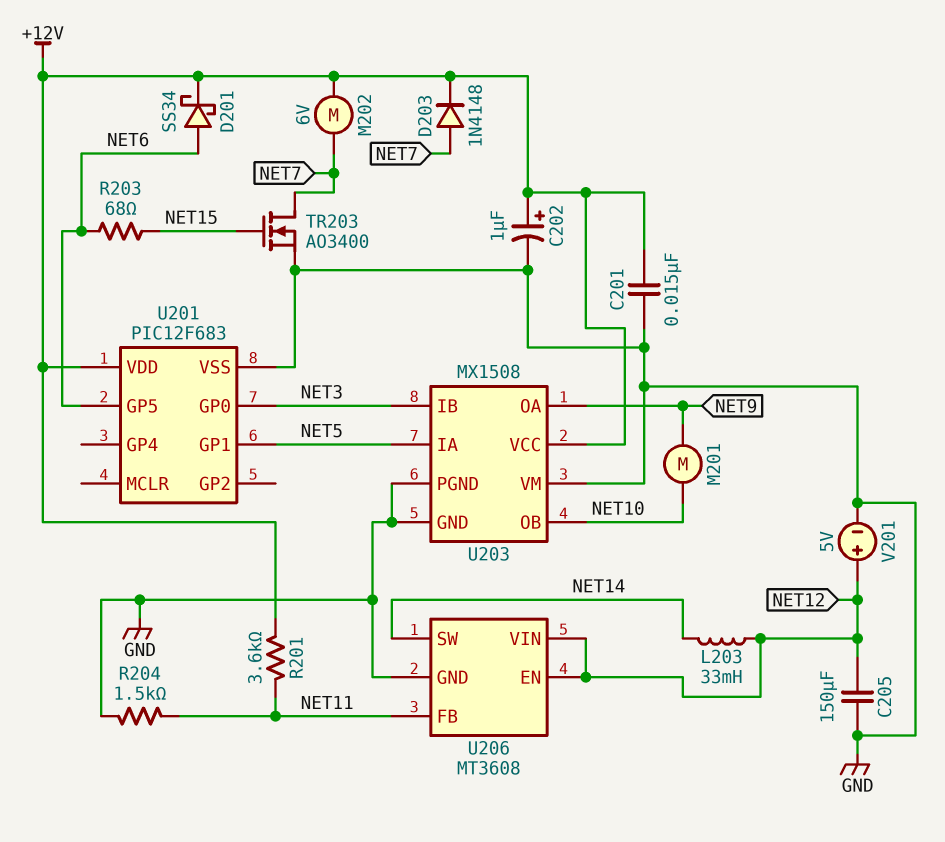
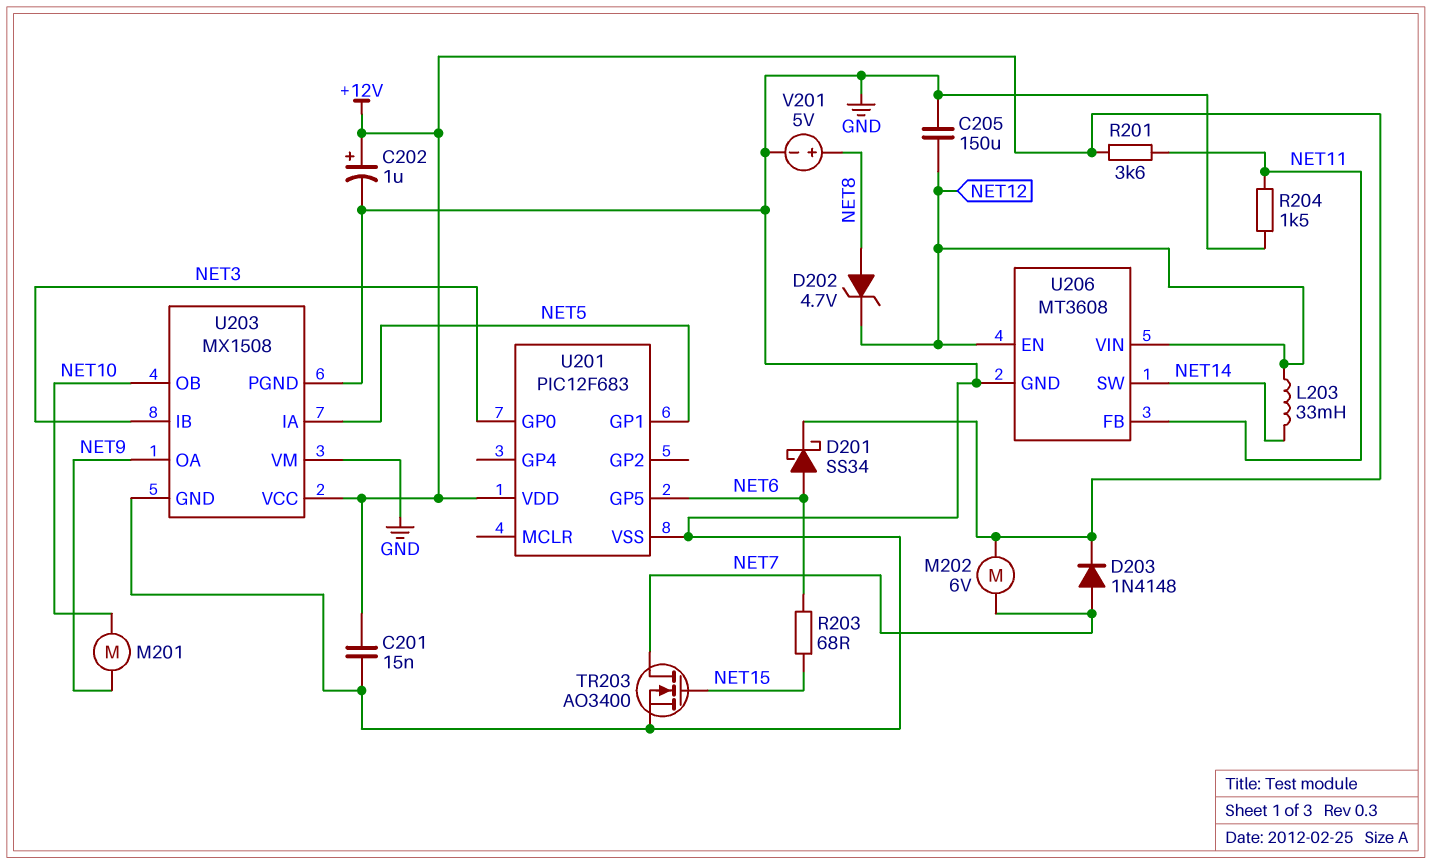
D202: none -> zener 4.7V (A NET8, K NET12)
V201: 5V (plus NET12, minus GND) -> 5V (plus NET8, minus GND)

